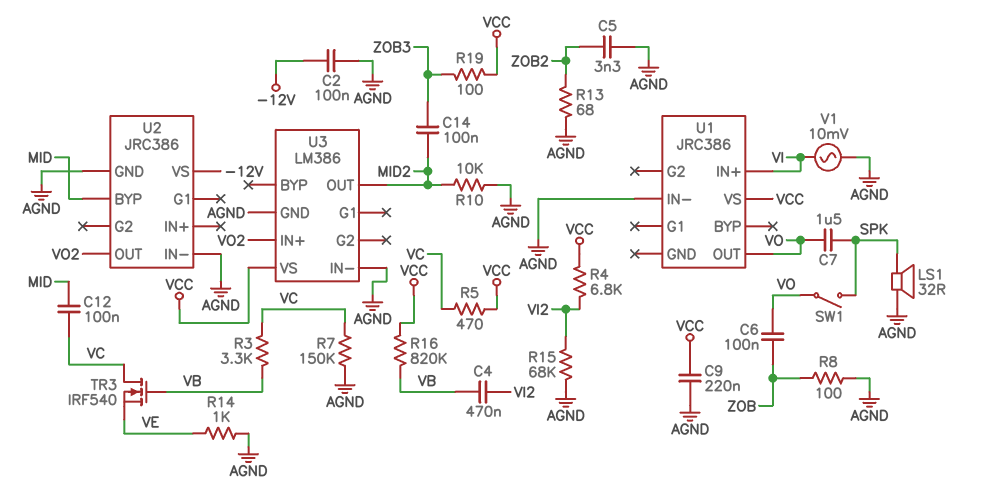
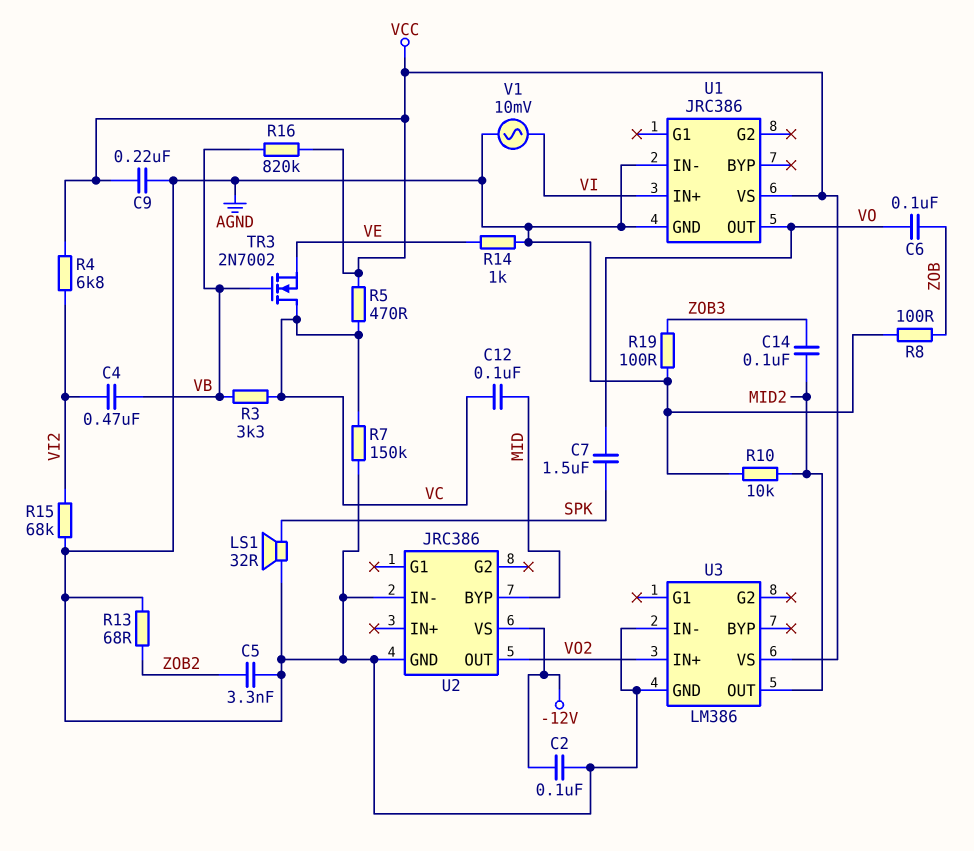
R19: 100 (VCC, ZOB3) -> 100 (AGND, ZOB3)
SW1: switch (SPK, VO) -> none
TR3: NMOS IRF540 (G VB, D VC, S VE) -> NMOS 2N7002 (G VB, D VC, S VE)
U1 pin GND: none -> AGND

